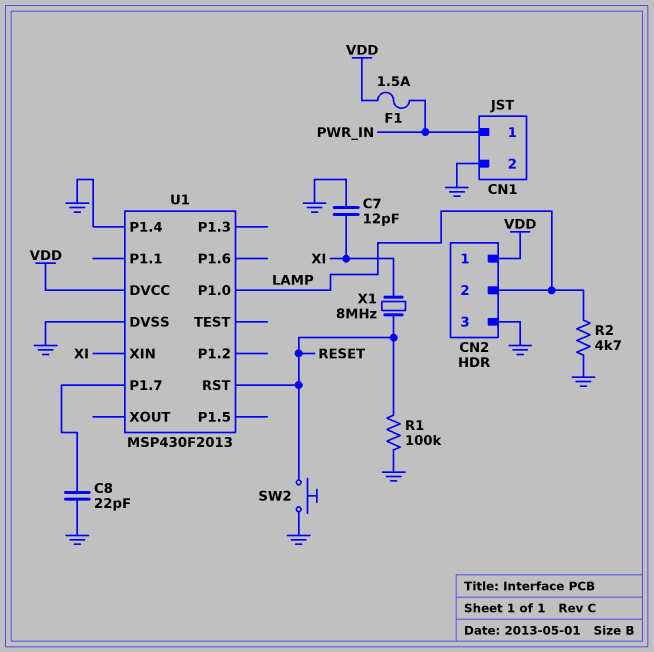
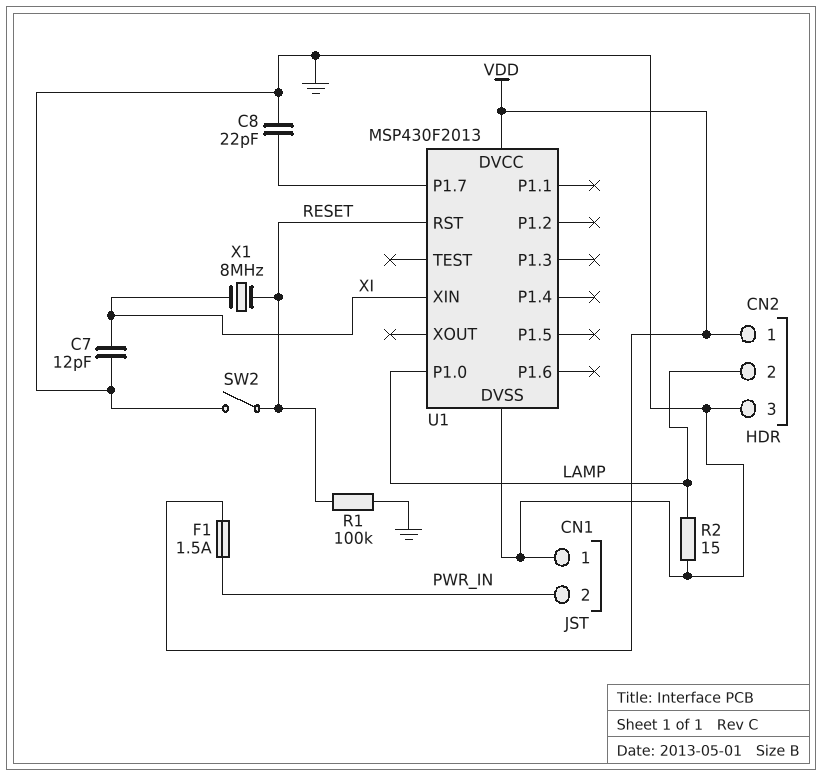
CN1 pin 1: PWR_IN -> GND
CN1 pin 2: GND -> PWR_IN
R2: 4.7k (GND, LAMP) -> 15 (GND, LAMP)
SW2: button (GND, RESET) -> switch (GND, RESET)
U1 pin P1.4: GND -> none

